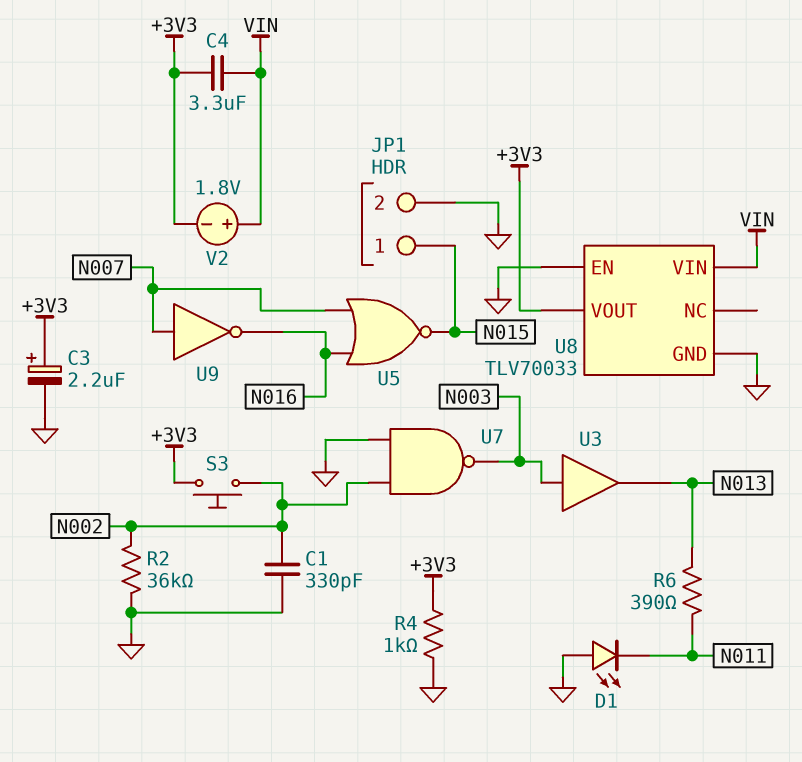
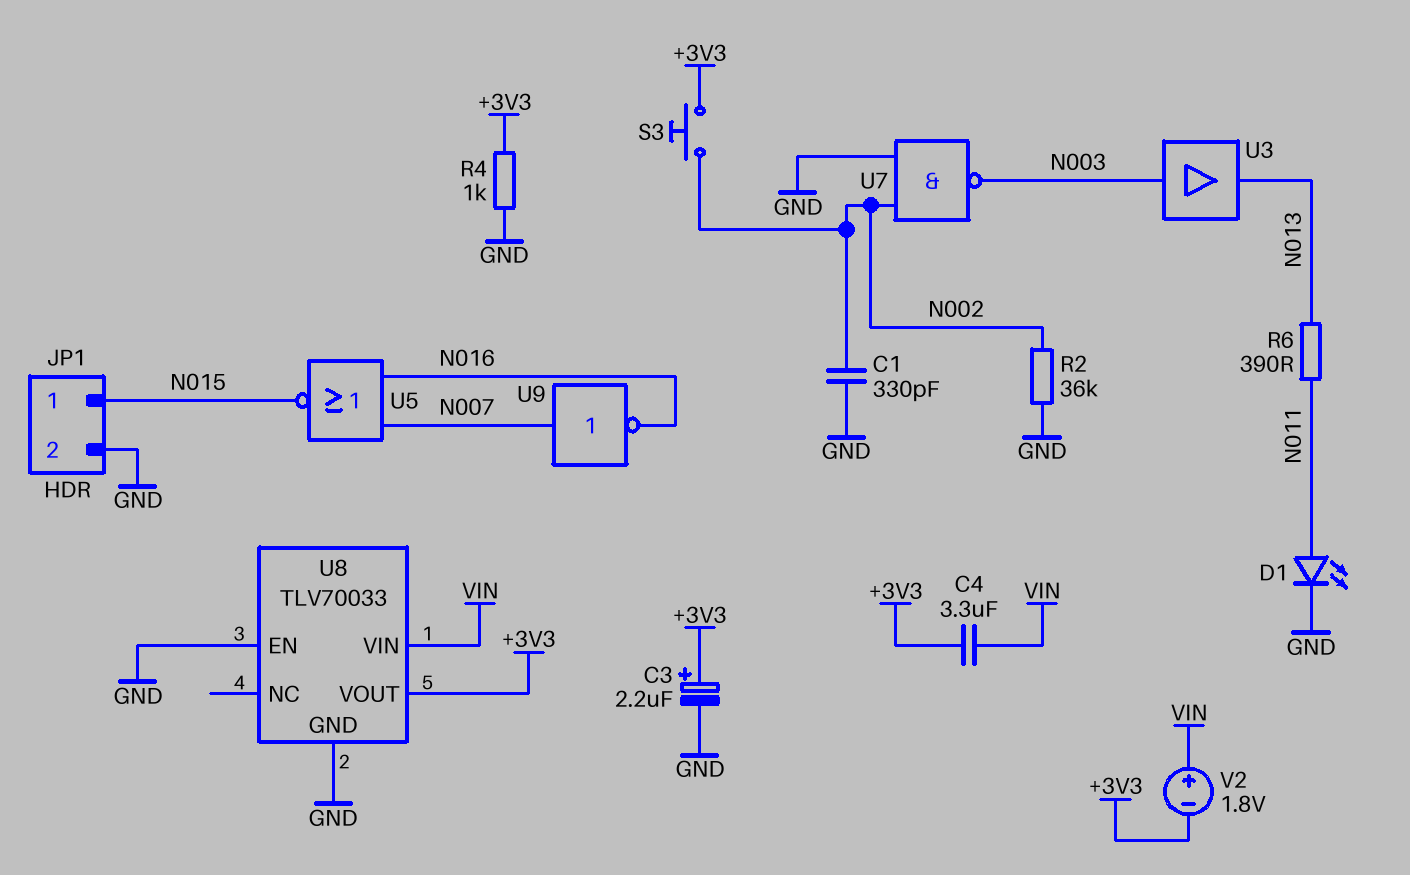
D1: LED (A GND, K N011) -> LED (A N011, K GND)

